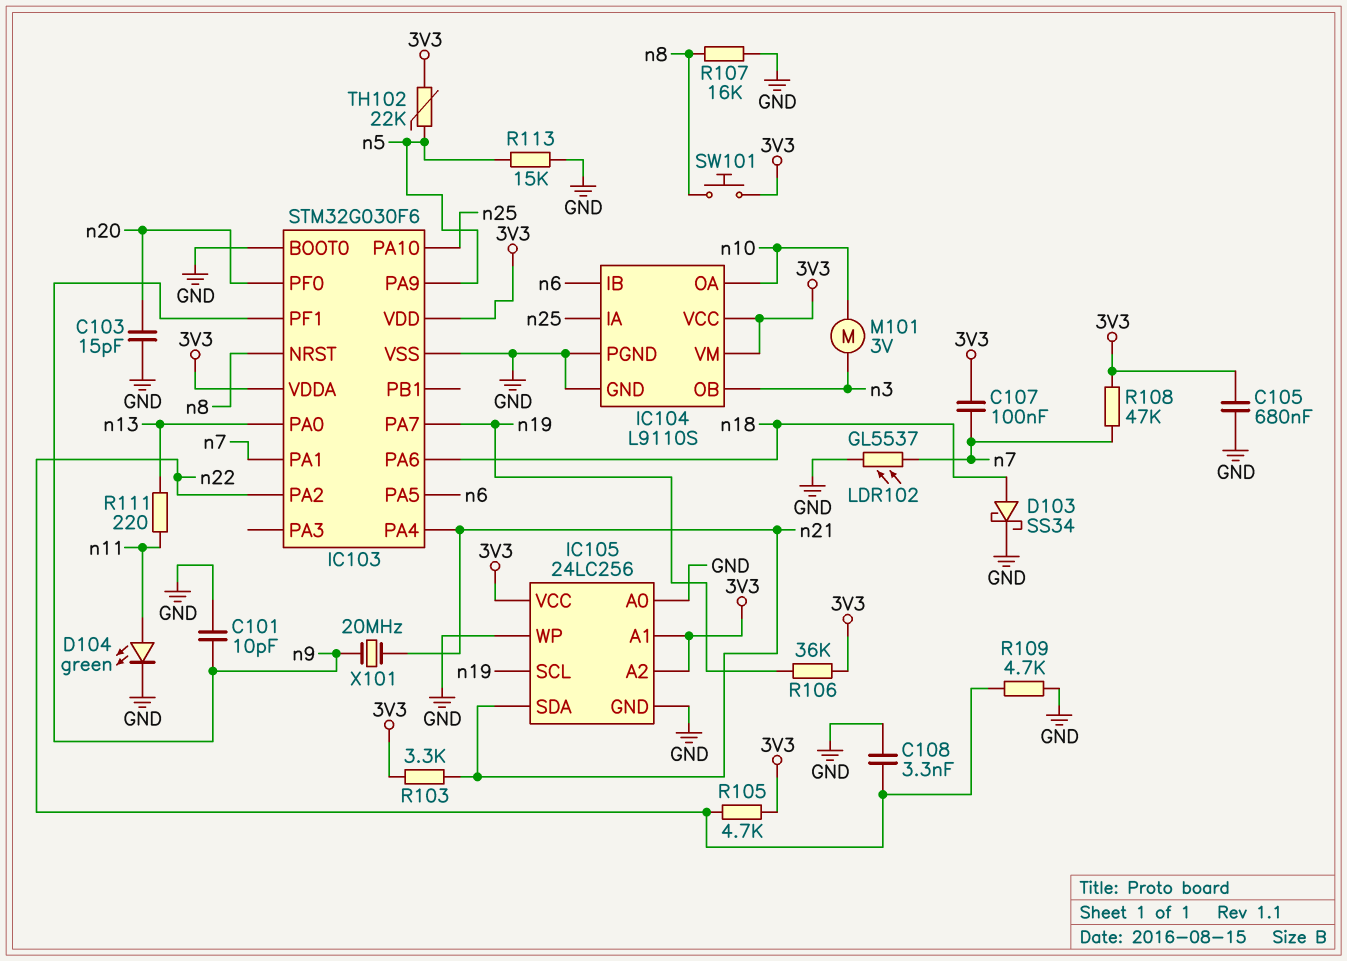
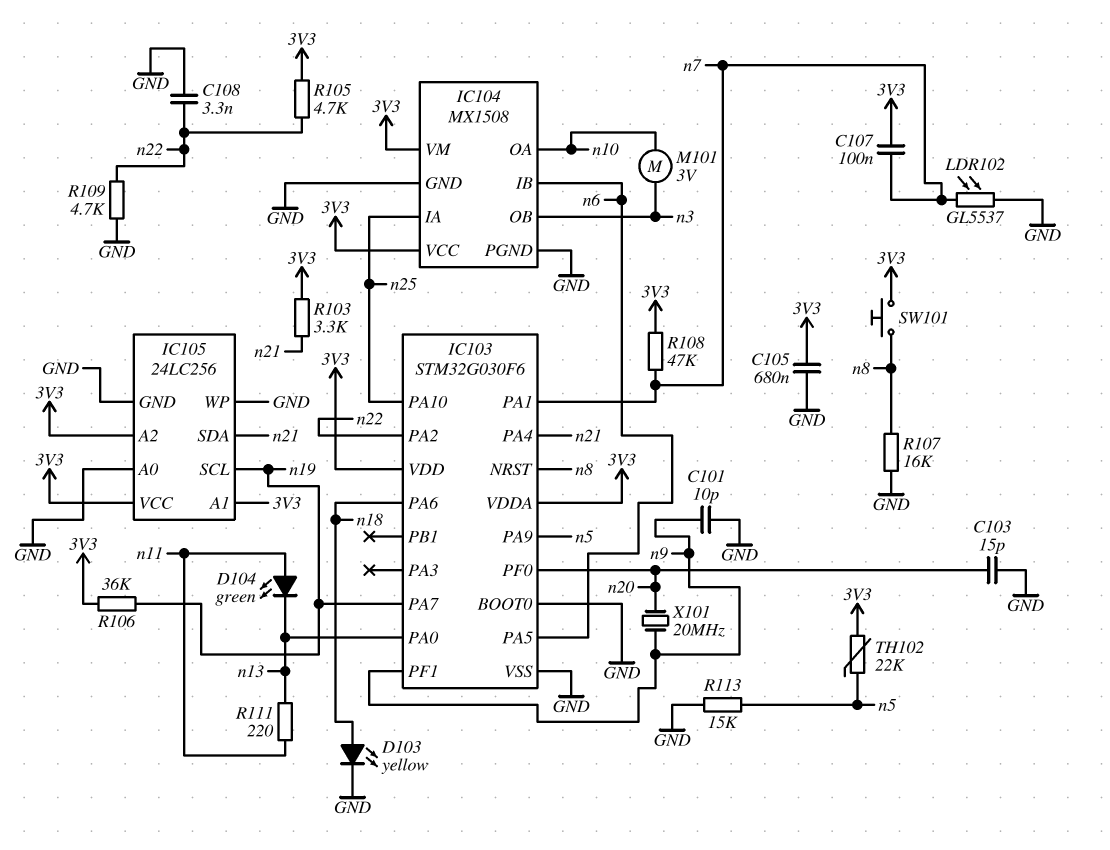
D103: schottky SS34 (A n18, K GND) -> LED yellow (A n18, K GND)
D104: LED green (A n11, K GND) -> LED green (A n11, K n13)
IC104: L9110S -> MX1508
X101: 20MHz (n9, n21) -> 20MHz (n9, n20)

